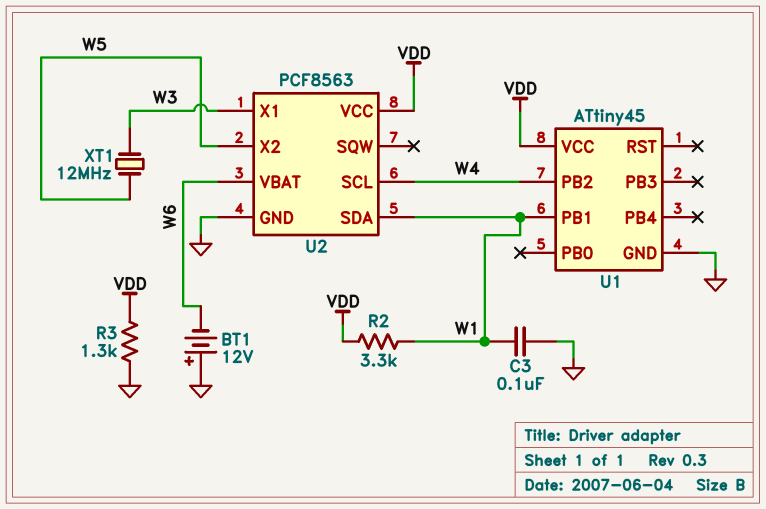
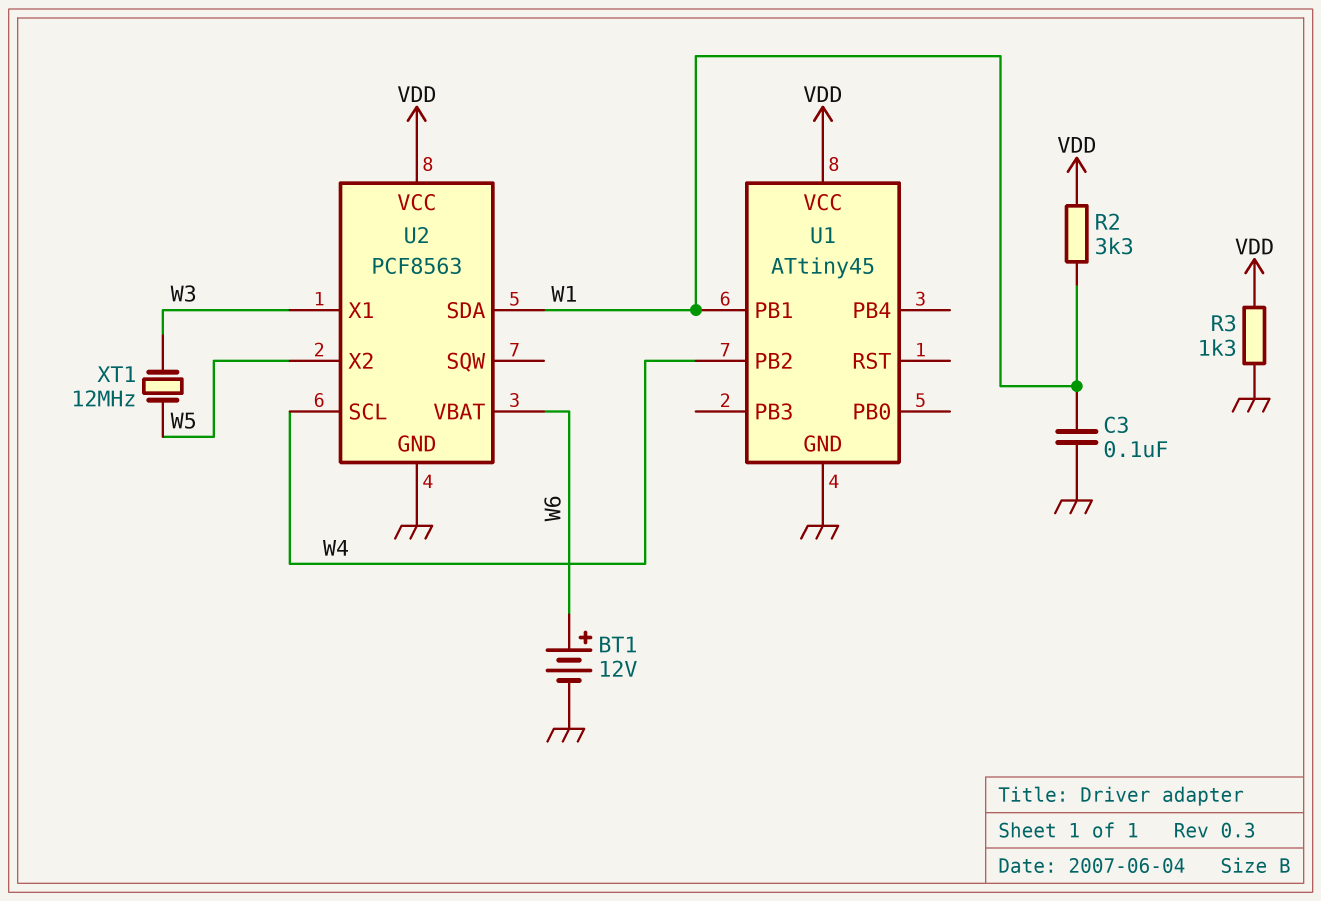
BT1: 12V (plus GND, minus W6) -> 12V (plus W6, minus GND)

